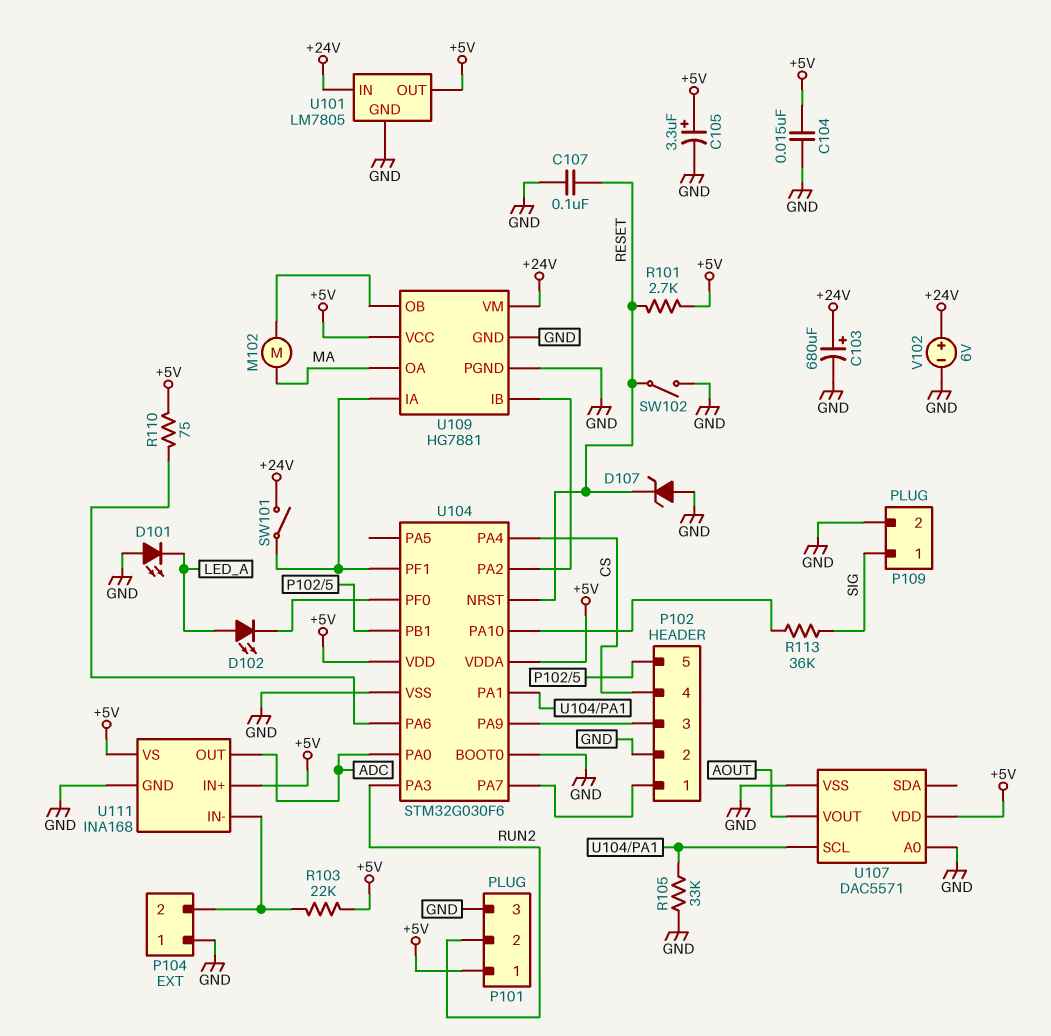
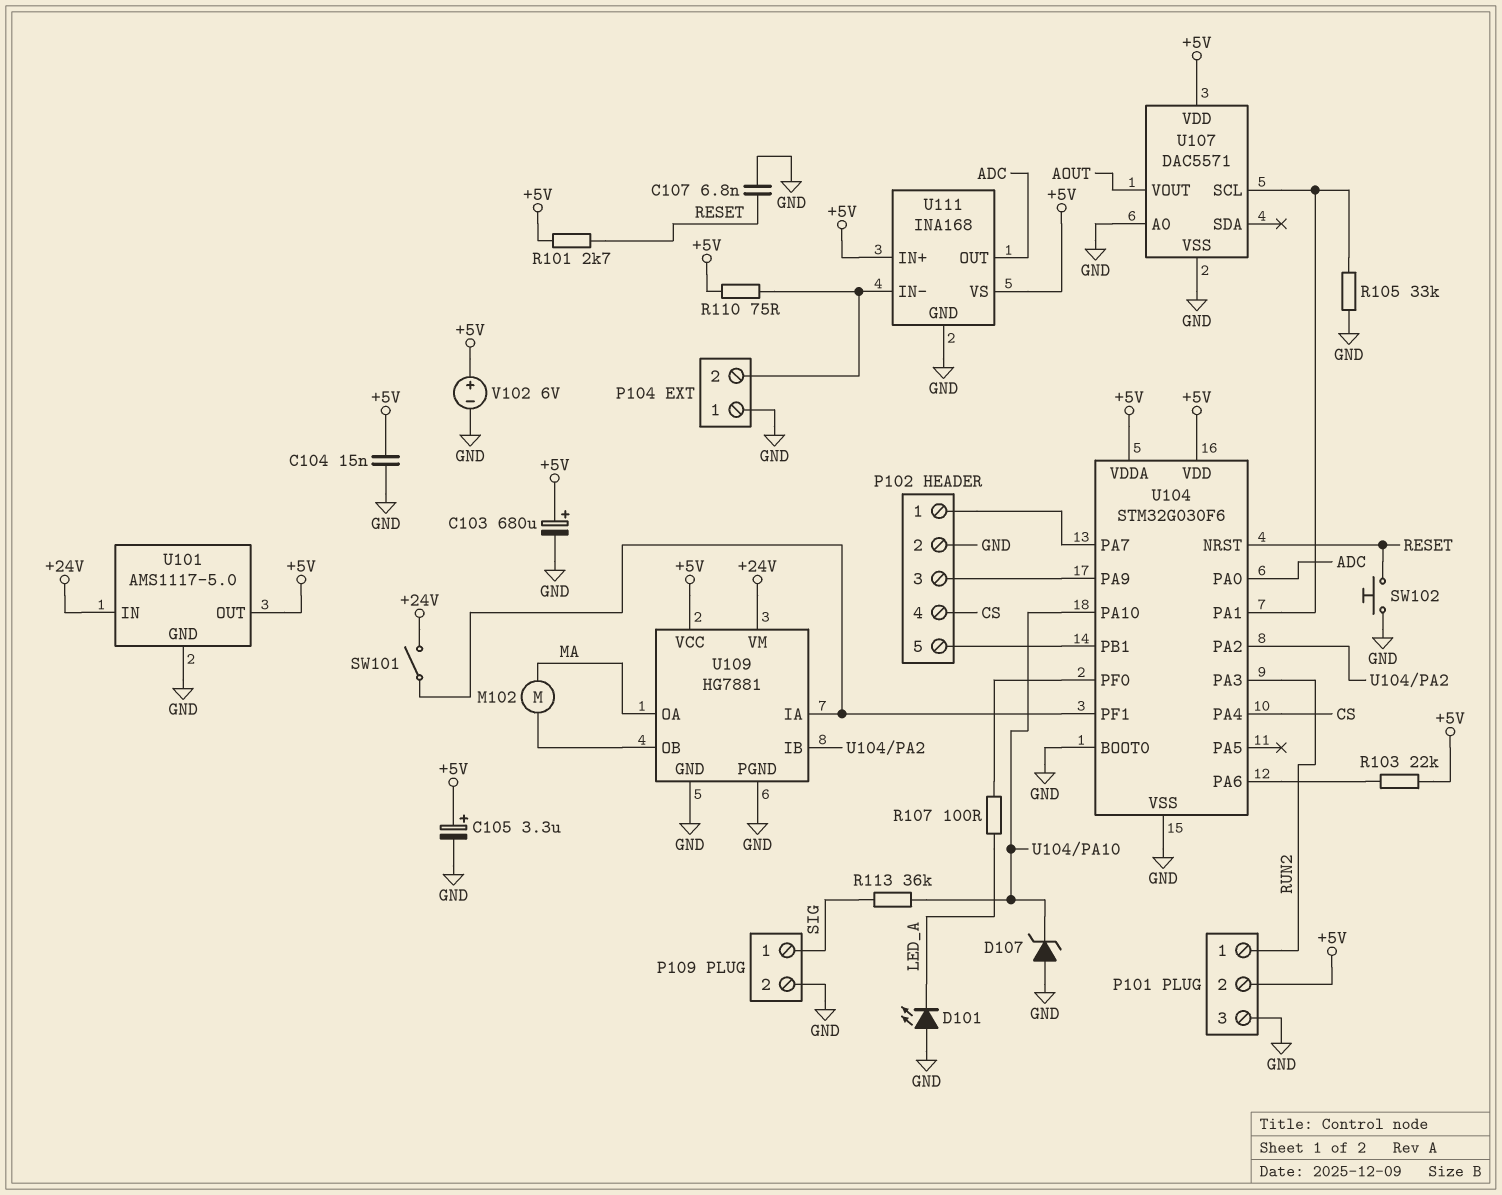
C103: 680uF (plus +24V, minus GND) -> 680uF (plus +5V, minus GND)
C107: 100nF (GND, RESET) -> 6.8nF (GND, RESET)
D102: LED (A LED_A, K U104/PF0) -> none
D107: zener (A GND, K RESET) -> zener (A GND, K U104/PA10)
P101 pin 1: +5V -> RUN2
P101 pin 2: RUN2 -> +5V
R103: 22k (+5V, P104/2) -> 22k (+5V, U104/PA6)
R107: none -> 100 (LED_A, U104/PF0)
R110: 75 (+5V, U104/PA6) -> 75 (+5V, P104/2)
SW102: switch (GND, RESET) -> button (GND, RESET)
U101: LM7805 -> AMS1117-5.0
V102: 6V (plus +24V, minus GND) -> 6V (plus +5V, minus GND)

